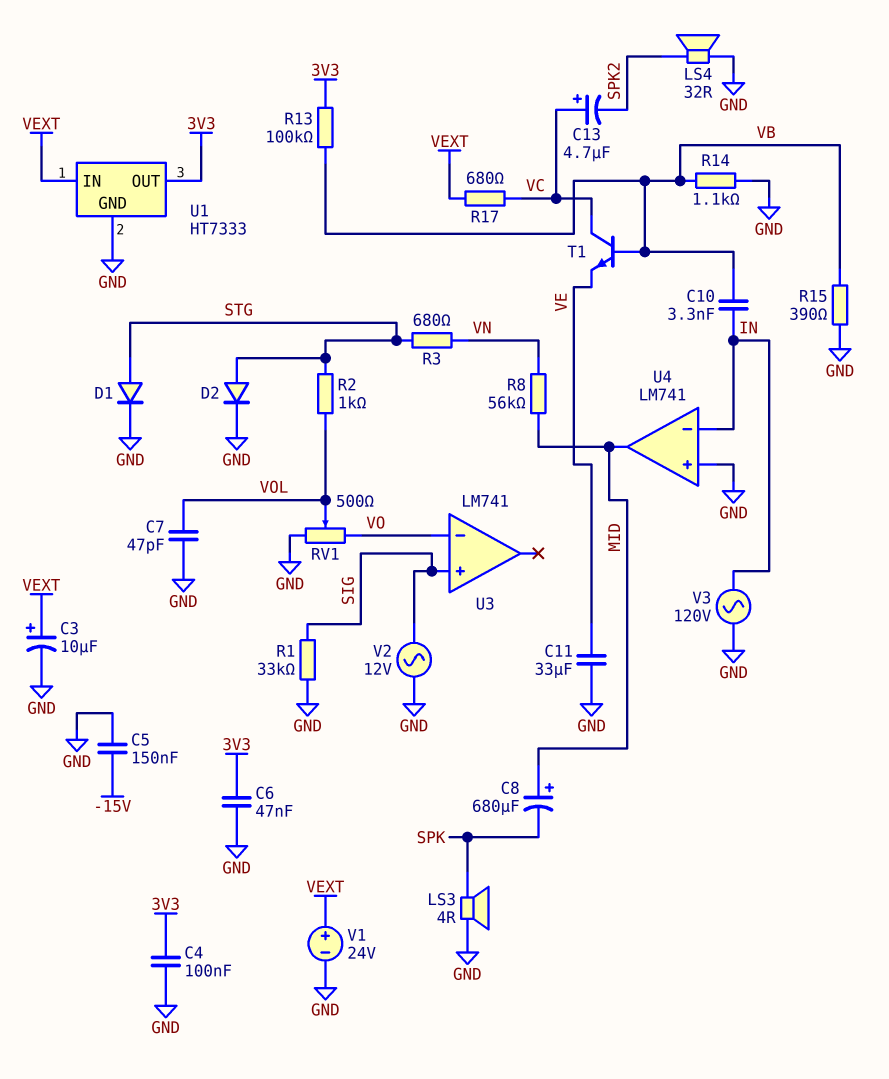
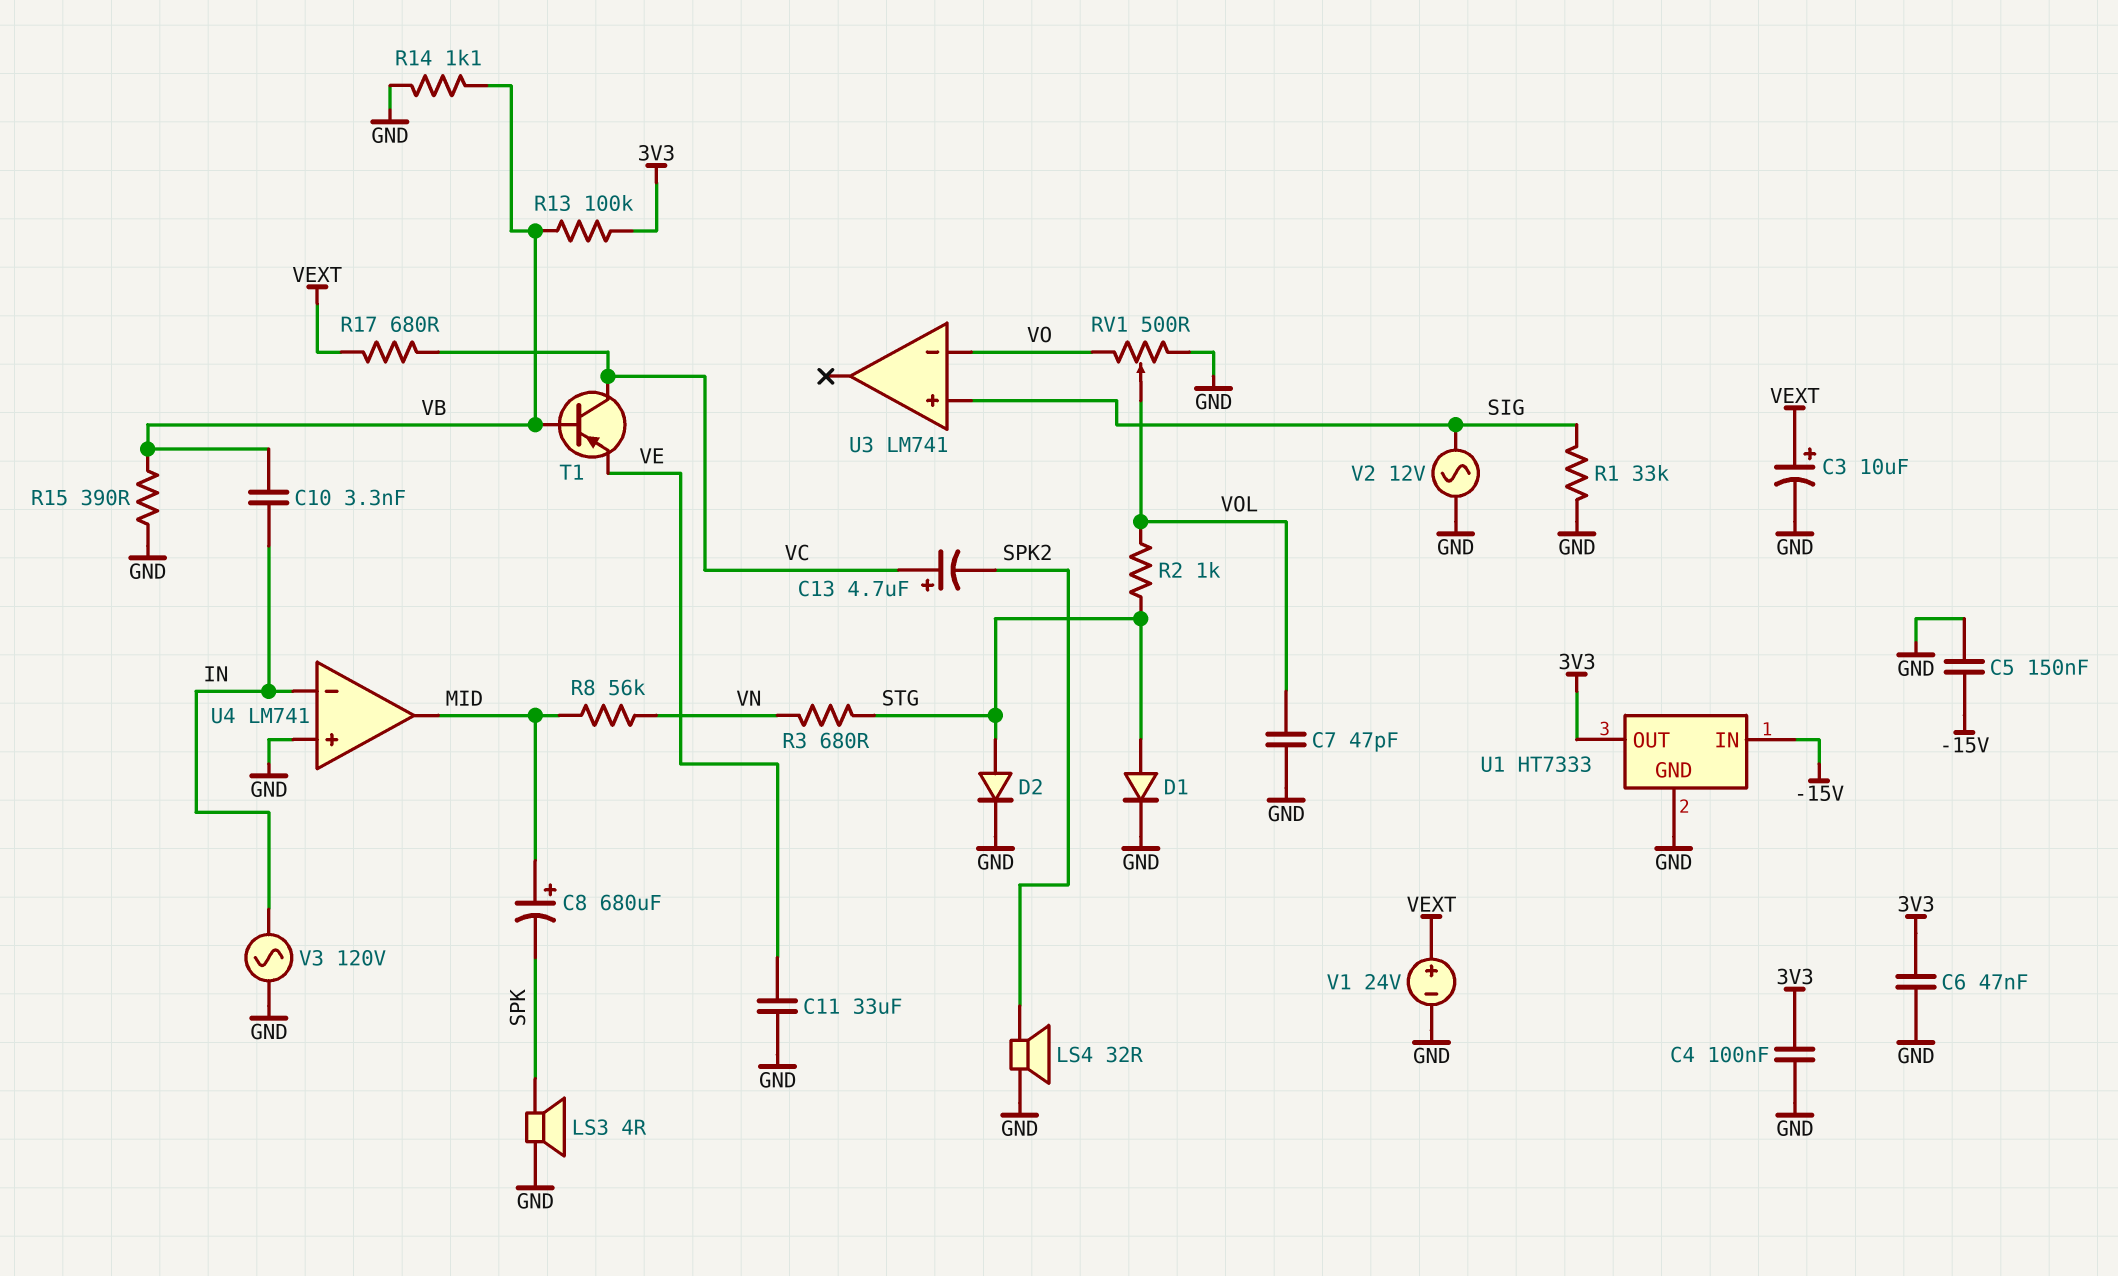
T1: NPN (B VB, C VC, E VE) -> PNP (B VB, C VC, E VE)
U1 pin IN: VEXT -> -15V

